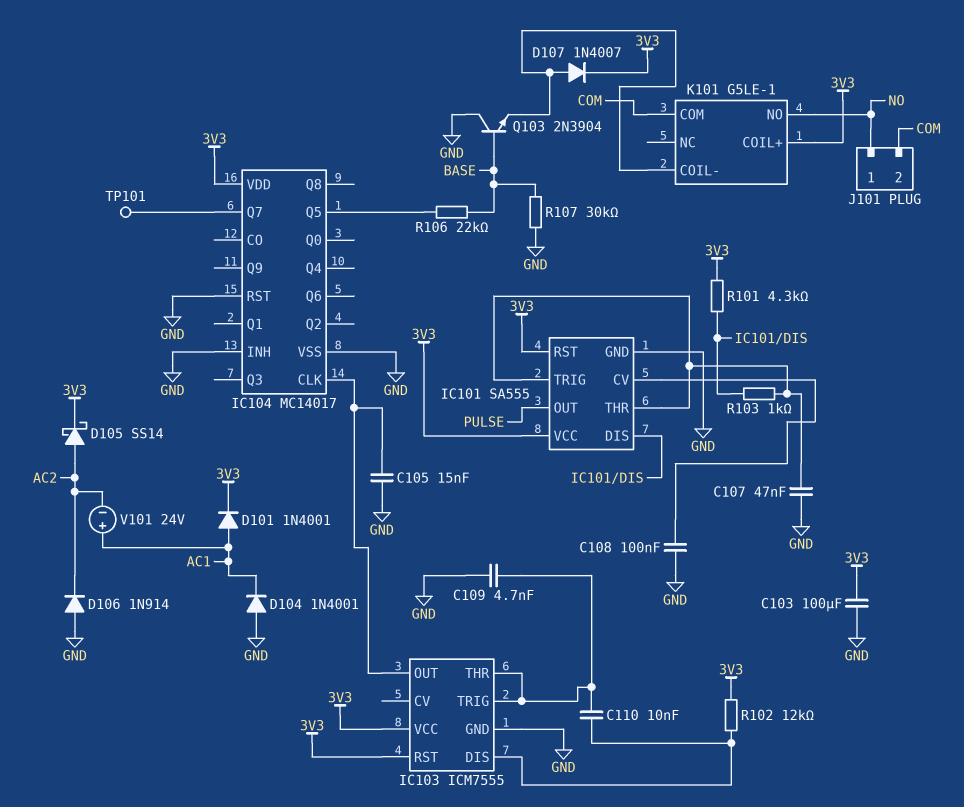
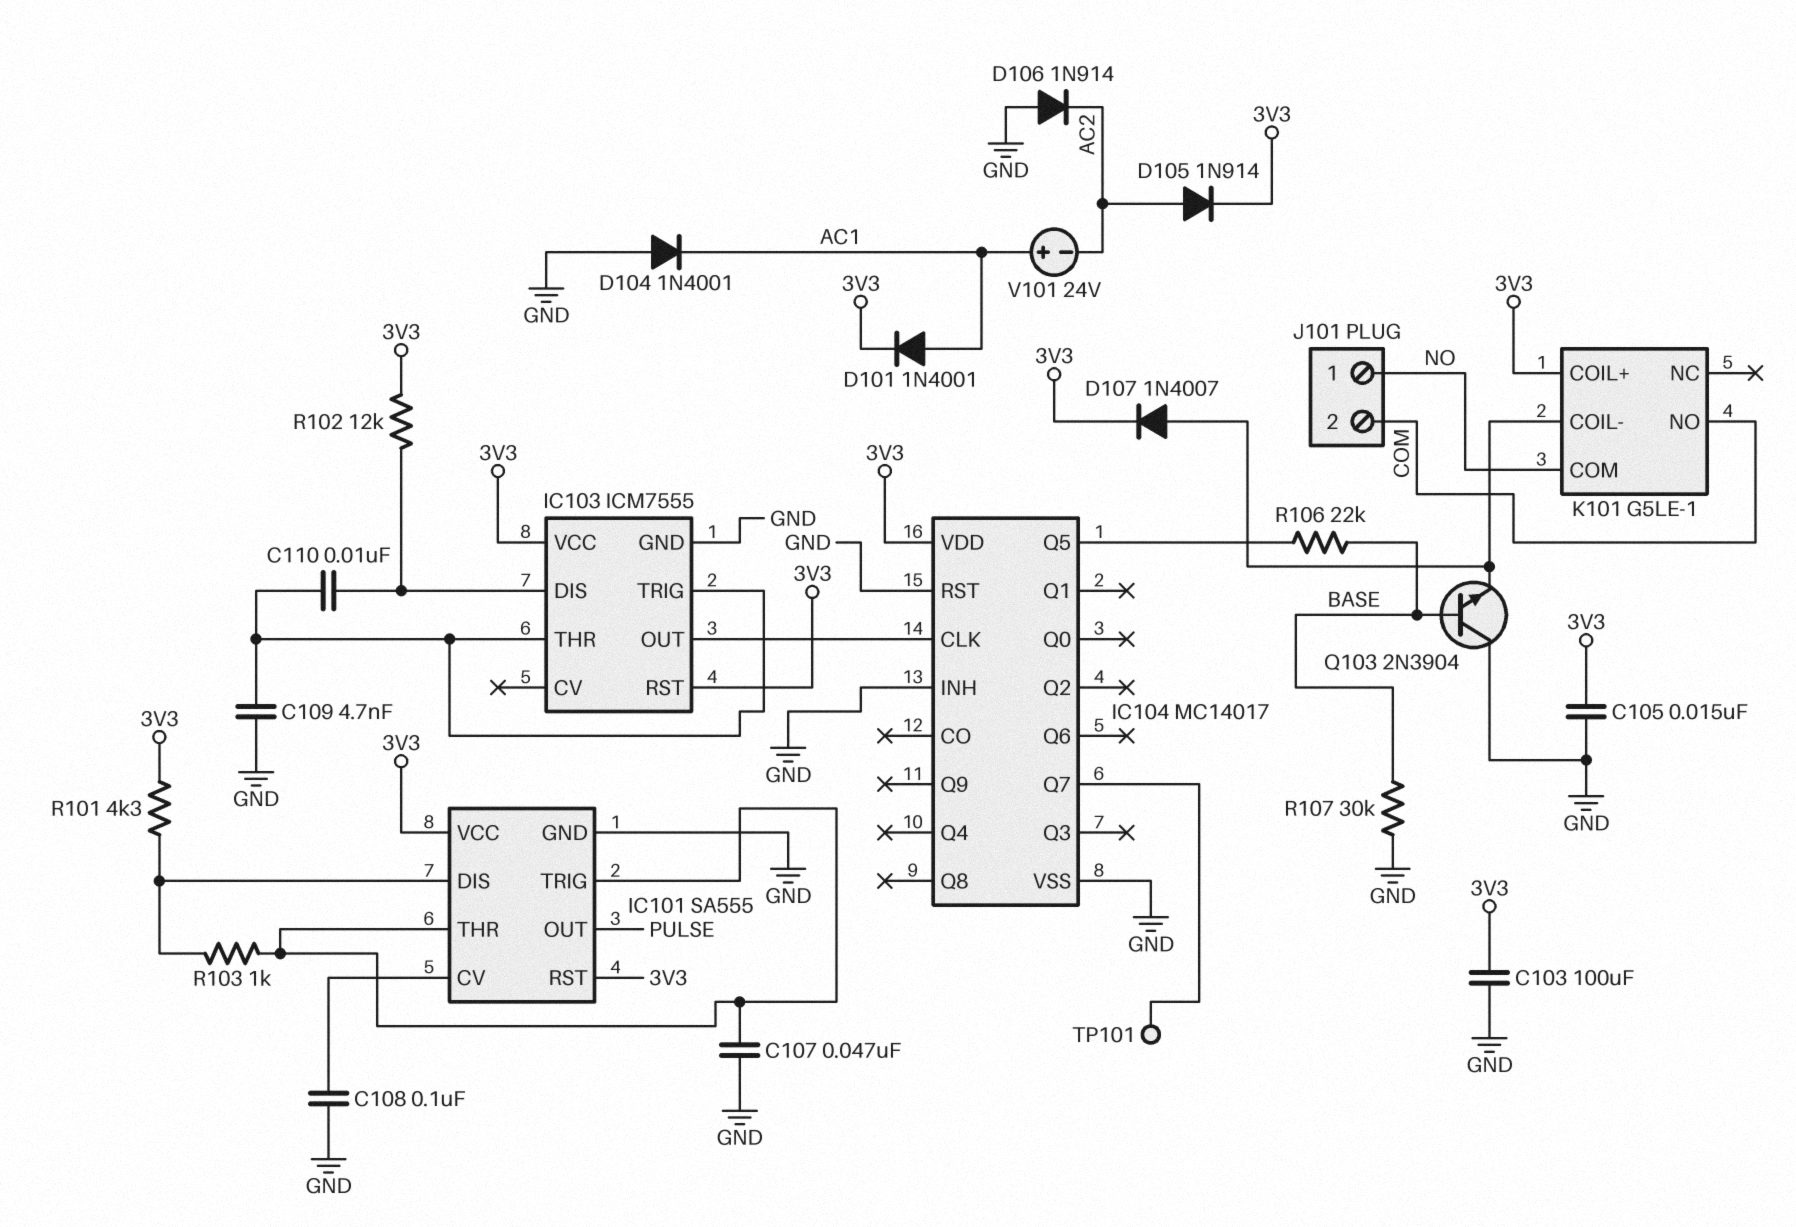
C105: 15nF (GND, IC103/OUT) -> 15nF (3V3, GND)
D105: schottky SS14 (A AC2, K 3V3) -> diode 1N914 (A AC2, K 3V3)
K101 pin COM: COM -> NO
K101 pin NO: NO -> COM

